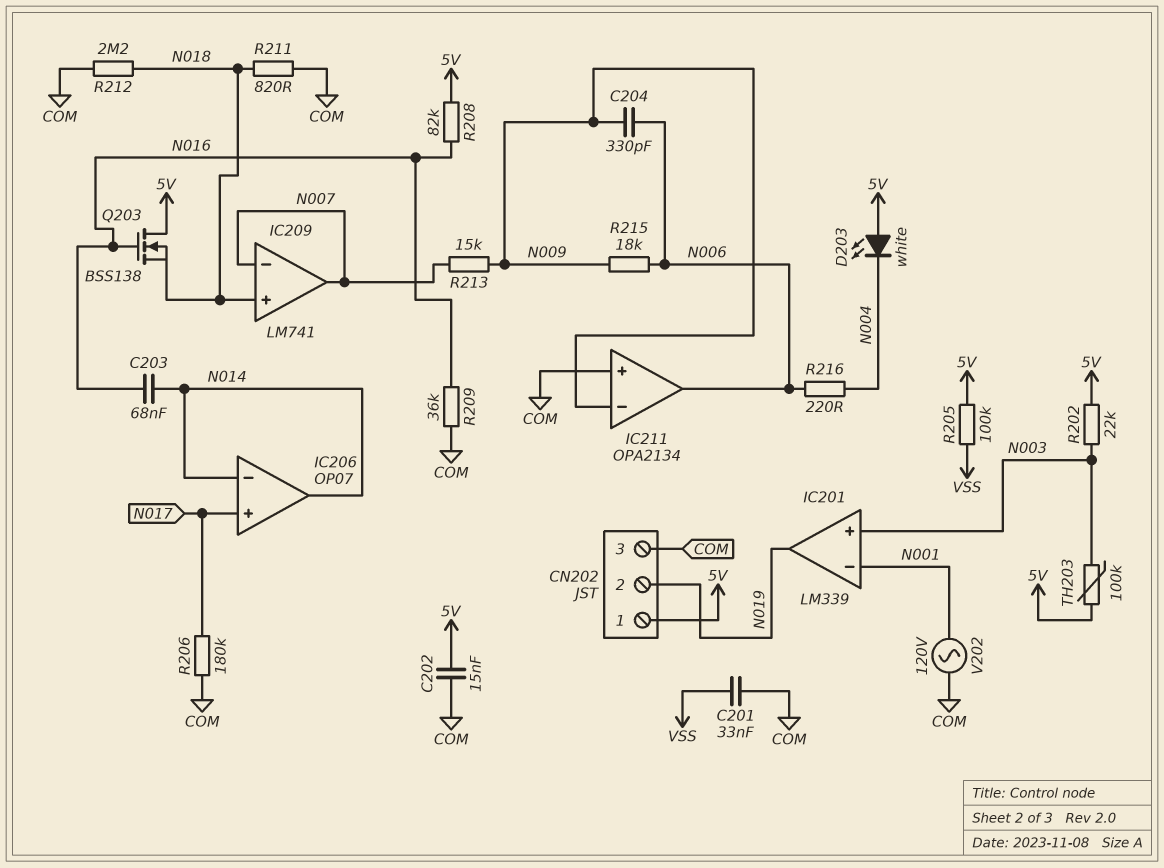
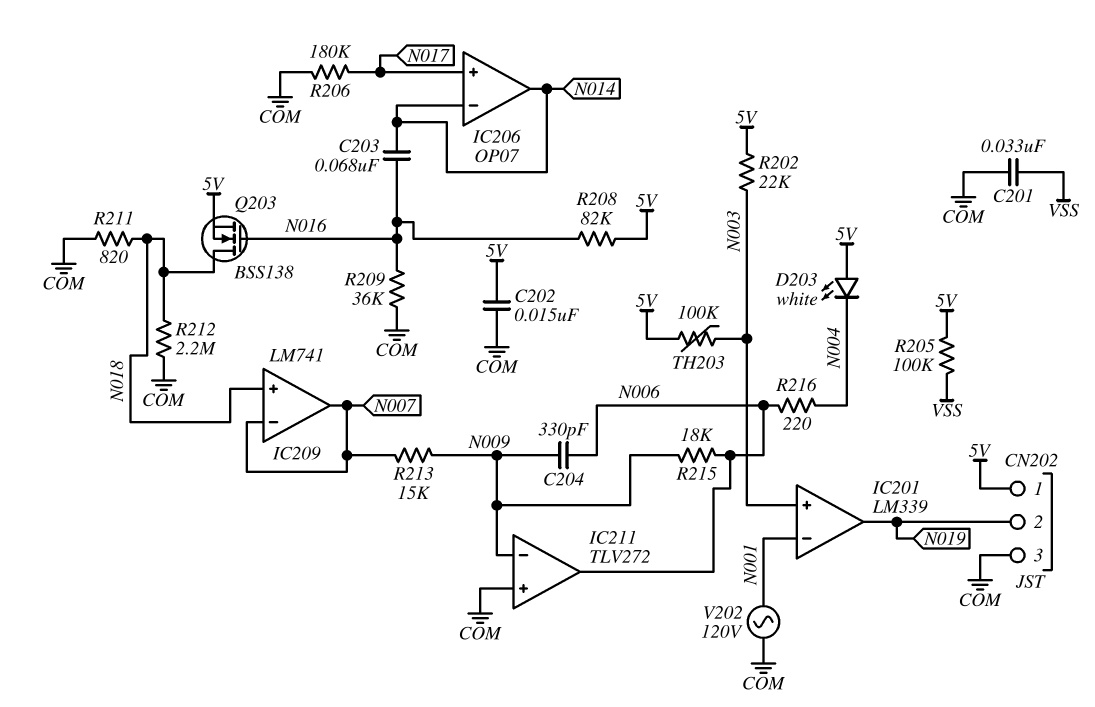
IC211: OPA2134 -> TLV272
Q203: NMOS BSS138 (G N016, D 5V, S N018) -> NMOS BSS138 (G N016, D N018, S 5V)

